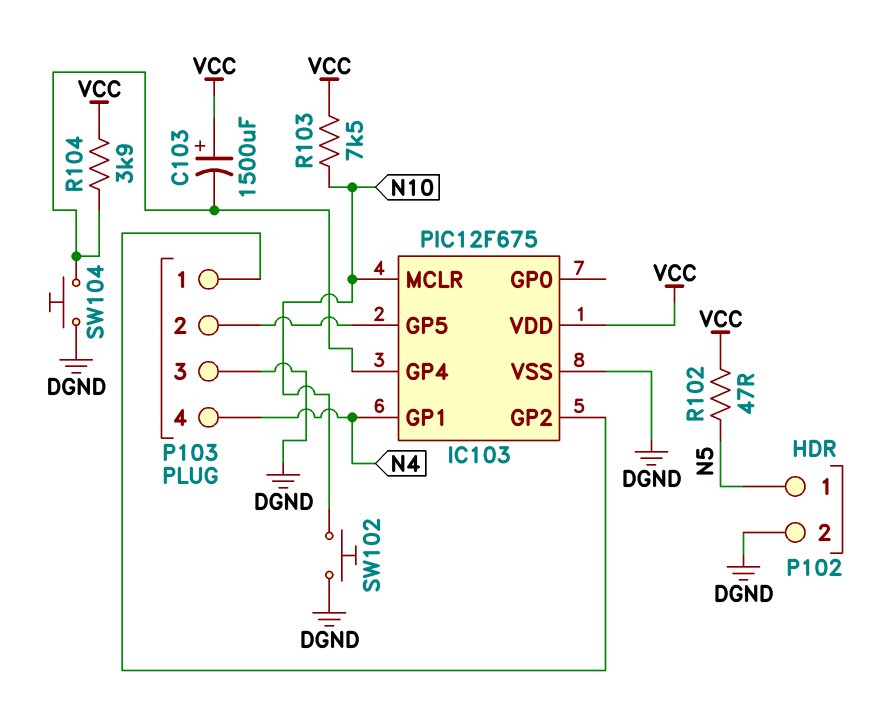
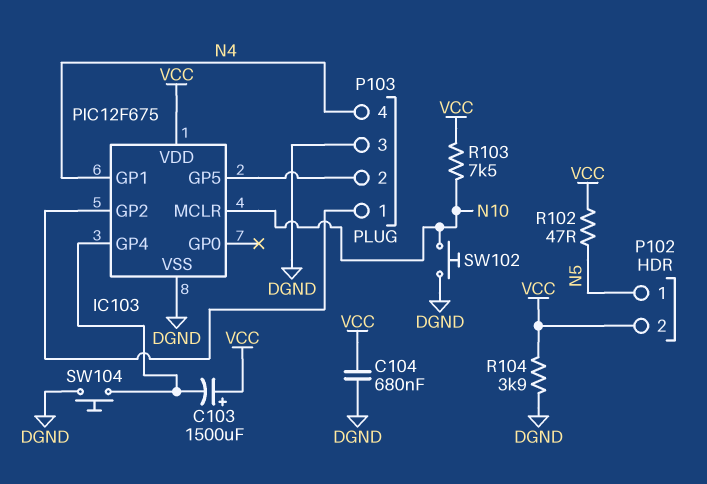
C104: none -> 680nF (DGND, VCC)
P102 pin 2: DGND -> VCC
R104: 3.9k (IC103/GP4, VCC) -> 3.9k (DGND, VCC)

